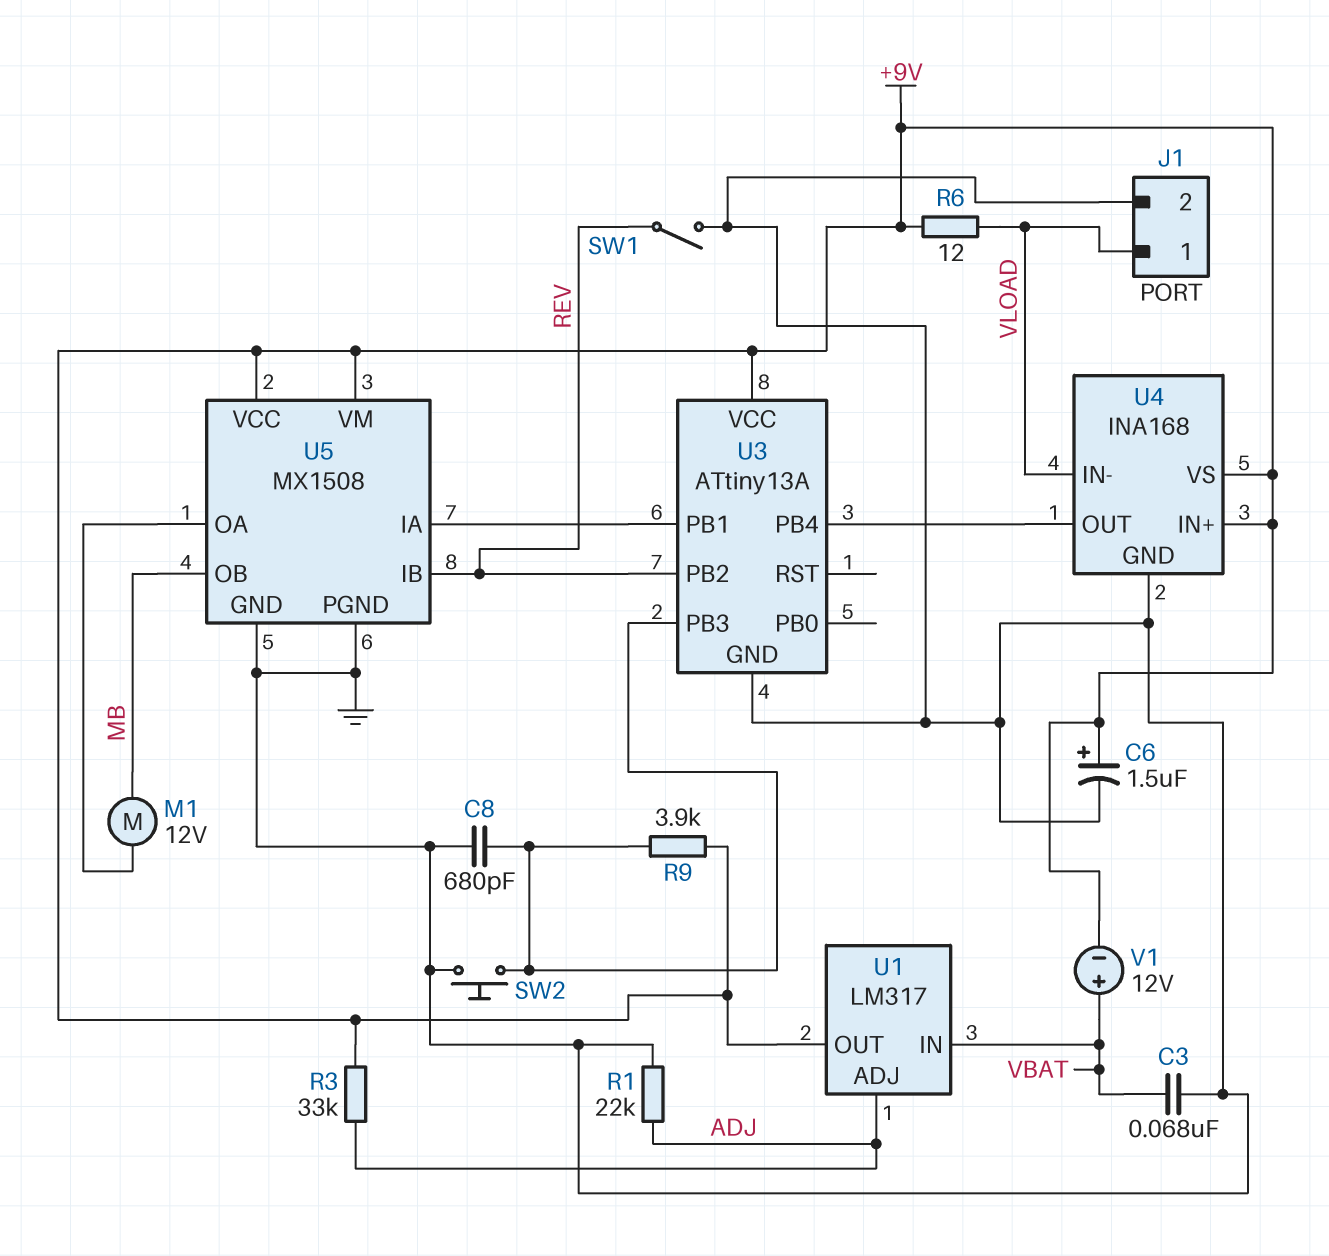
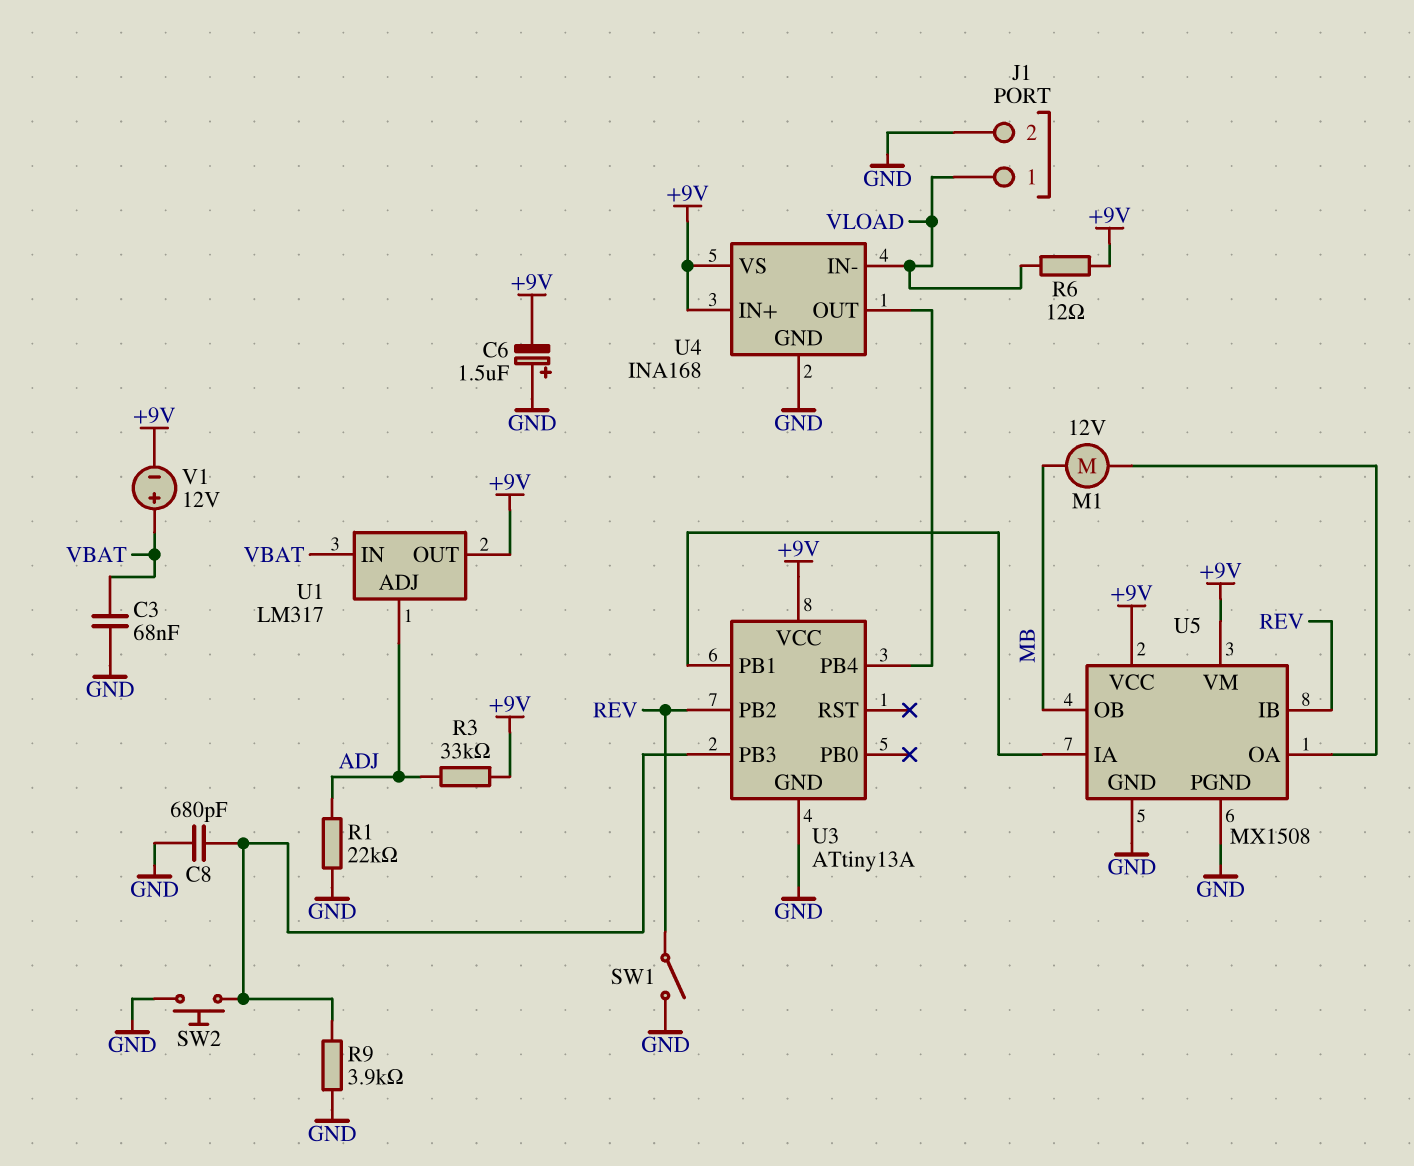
C6: 1.5uF (plus +9V, minus GND) -> 1.5uF (plus GND, minus +9V)
R9: 3.9k (+9V, U3/PB3) -> 3.9k (GND, U3/PB3)

